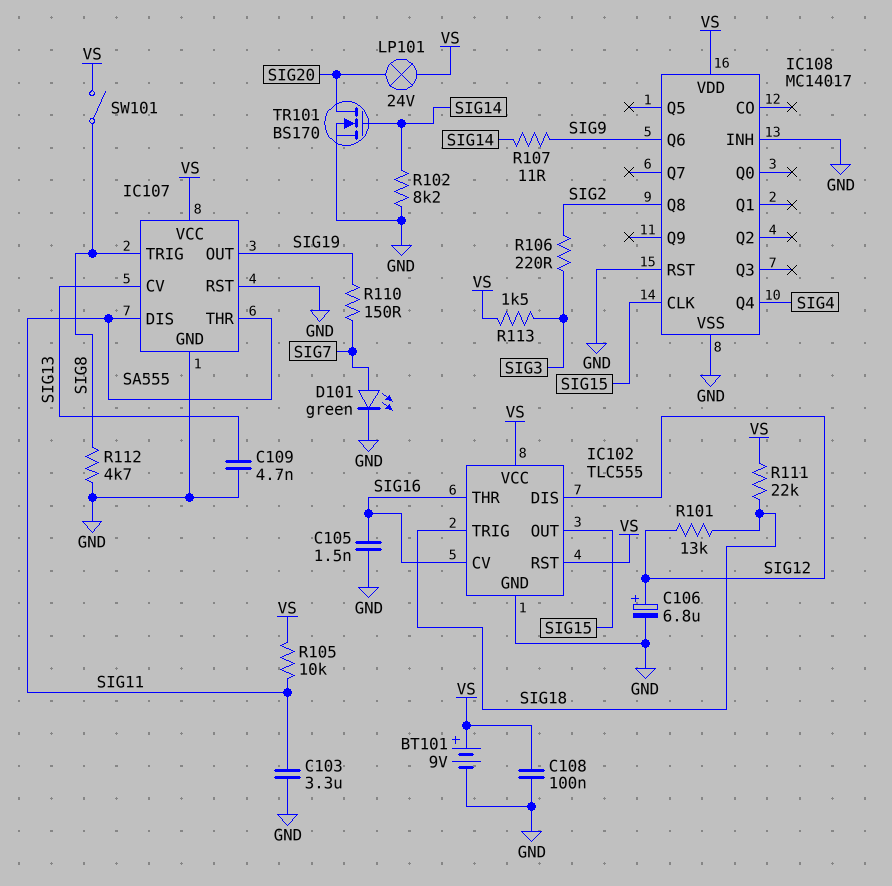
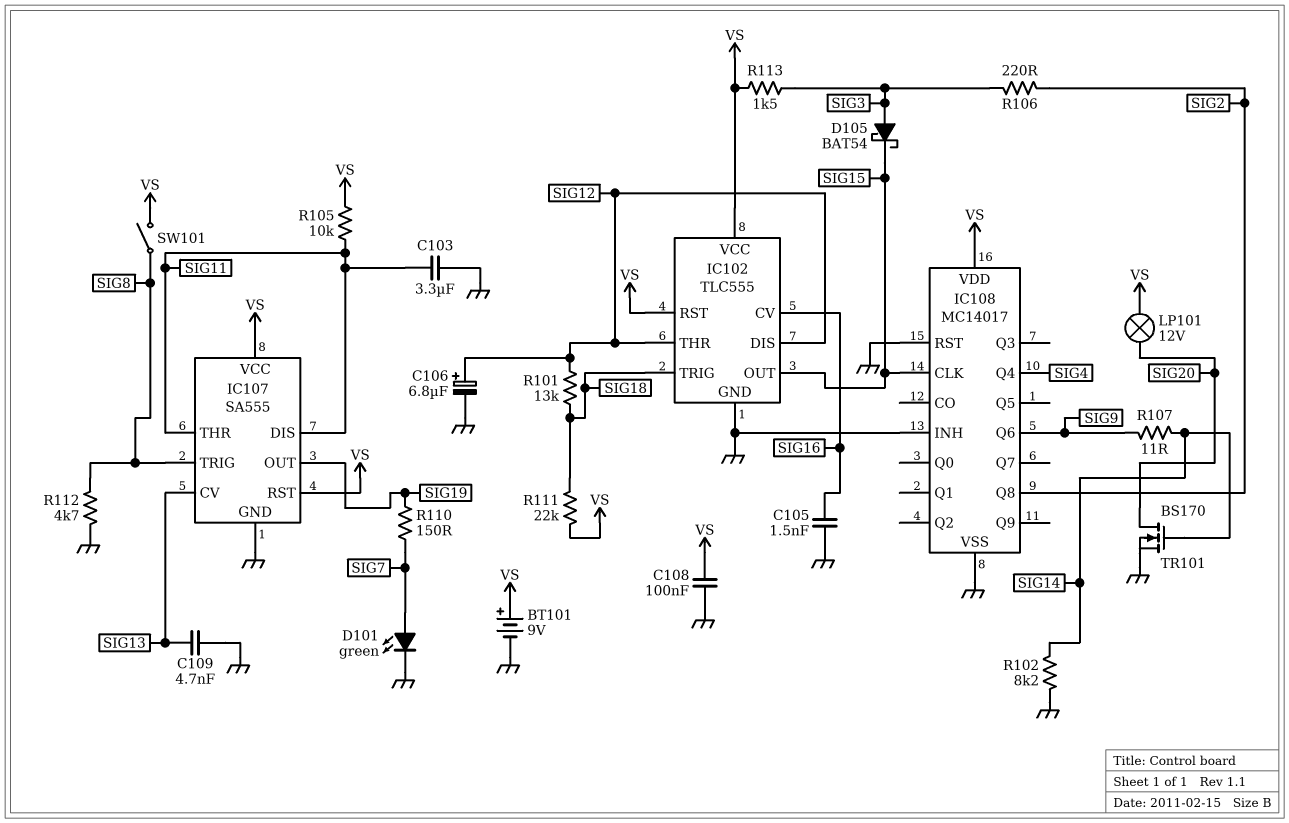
D105: none -> schottky BAT54 (A SIG3, K SIG15)
IC102 pin THR: SIG16 -> SIG12
IC107 pin RST: GND -> VS
LP101: lamp 24V (SIG20, VS) -> lamp 12V (SIG20, VS)

